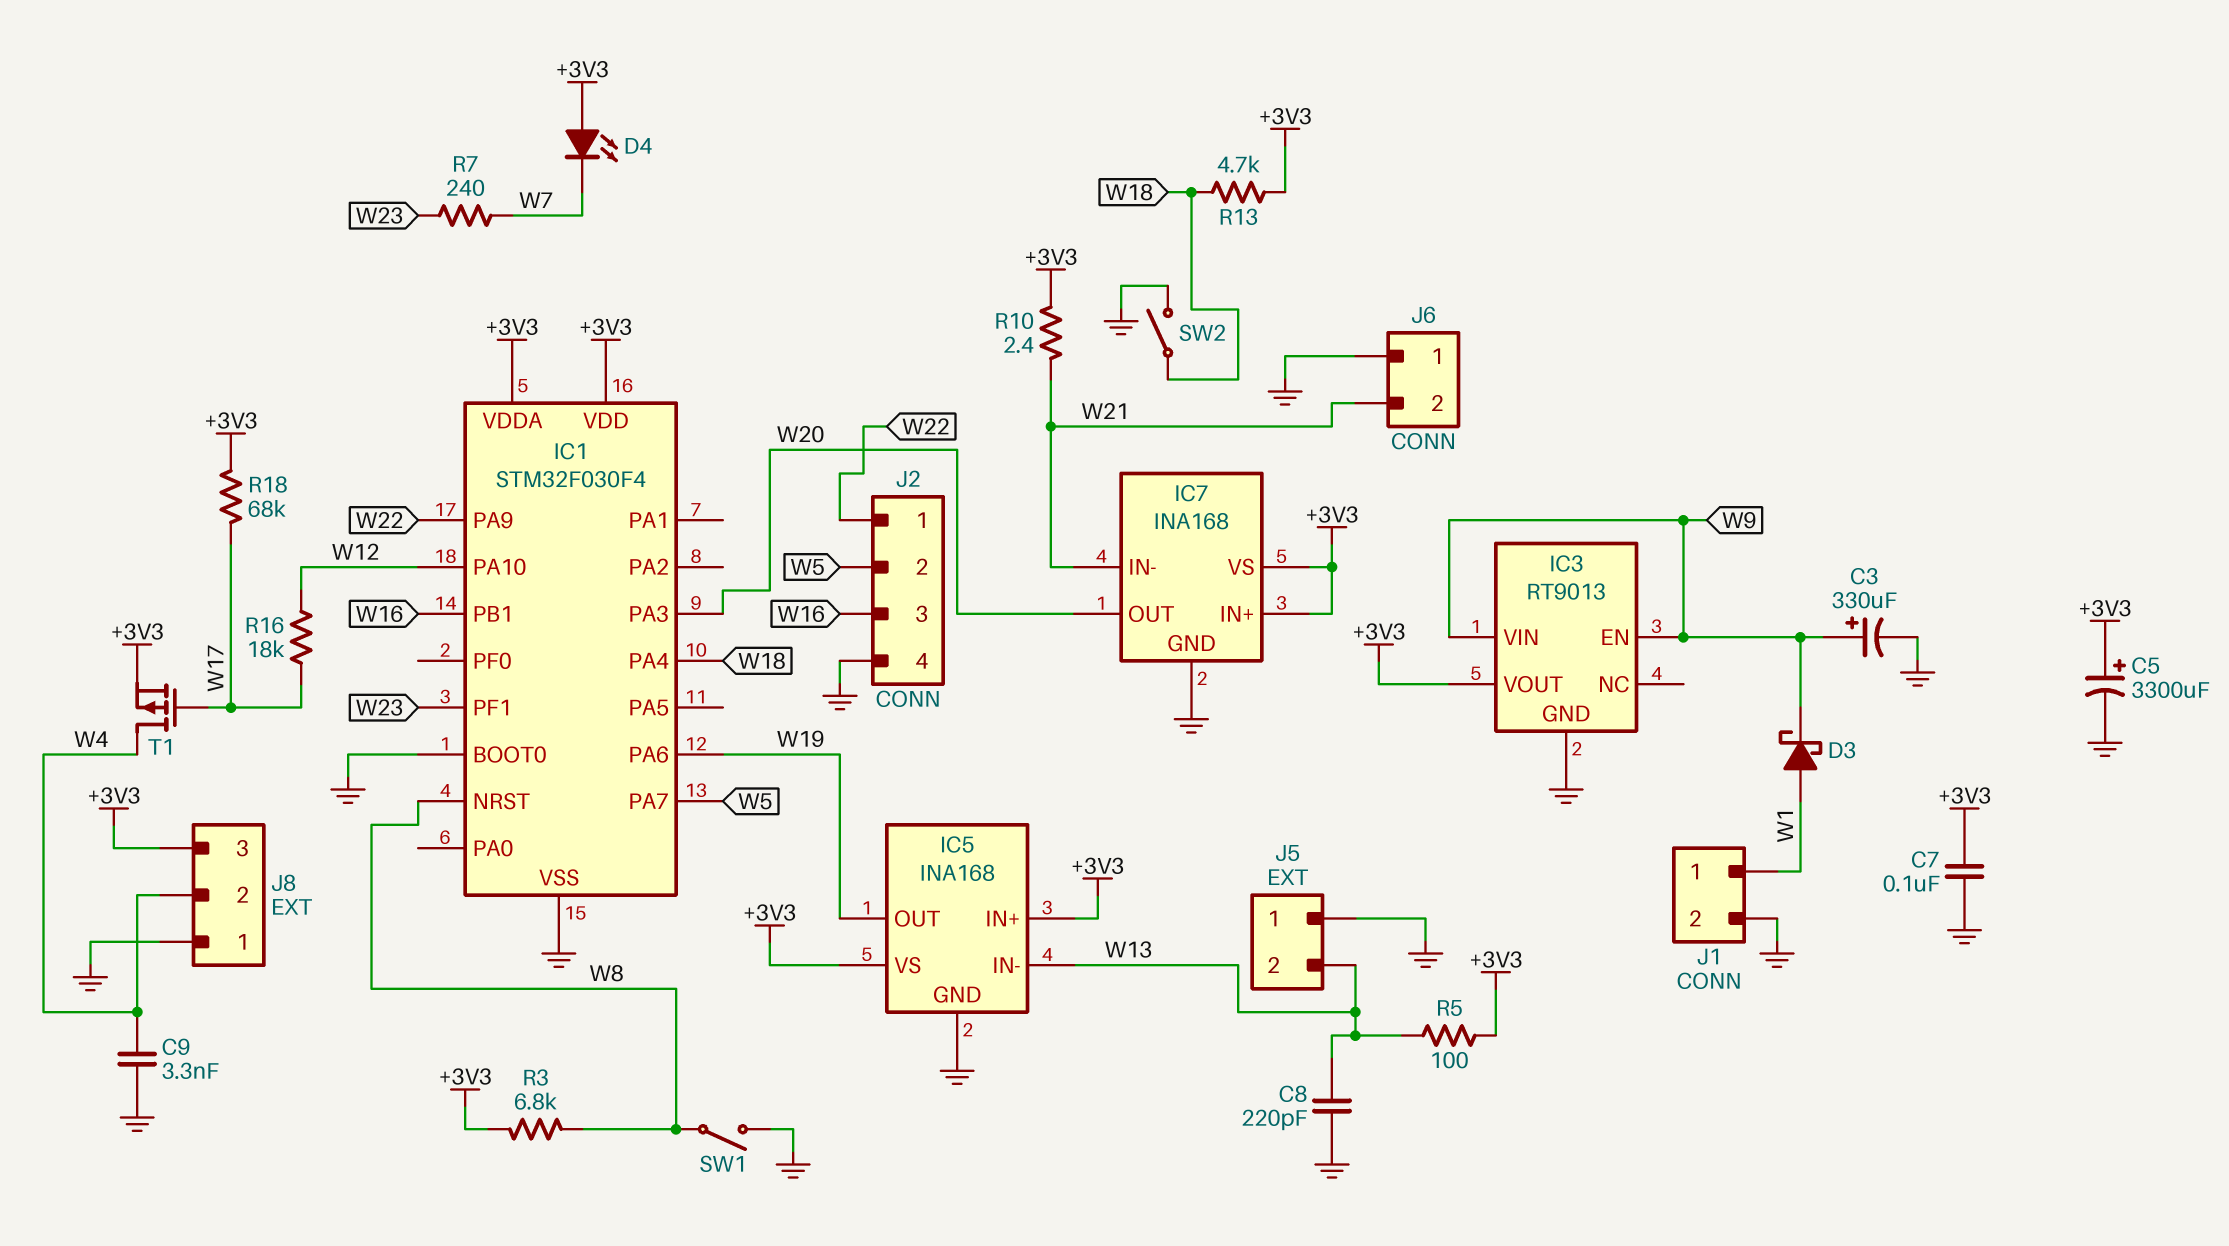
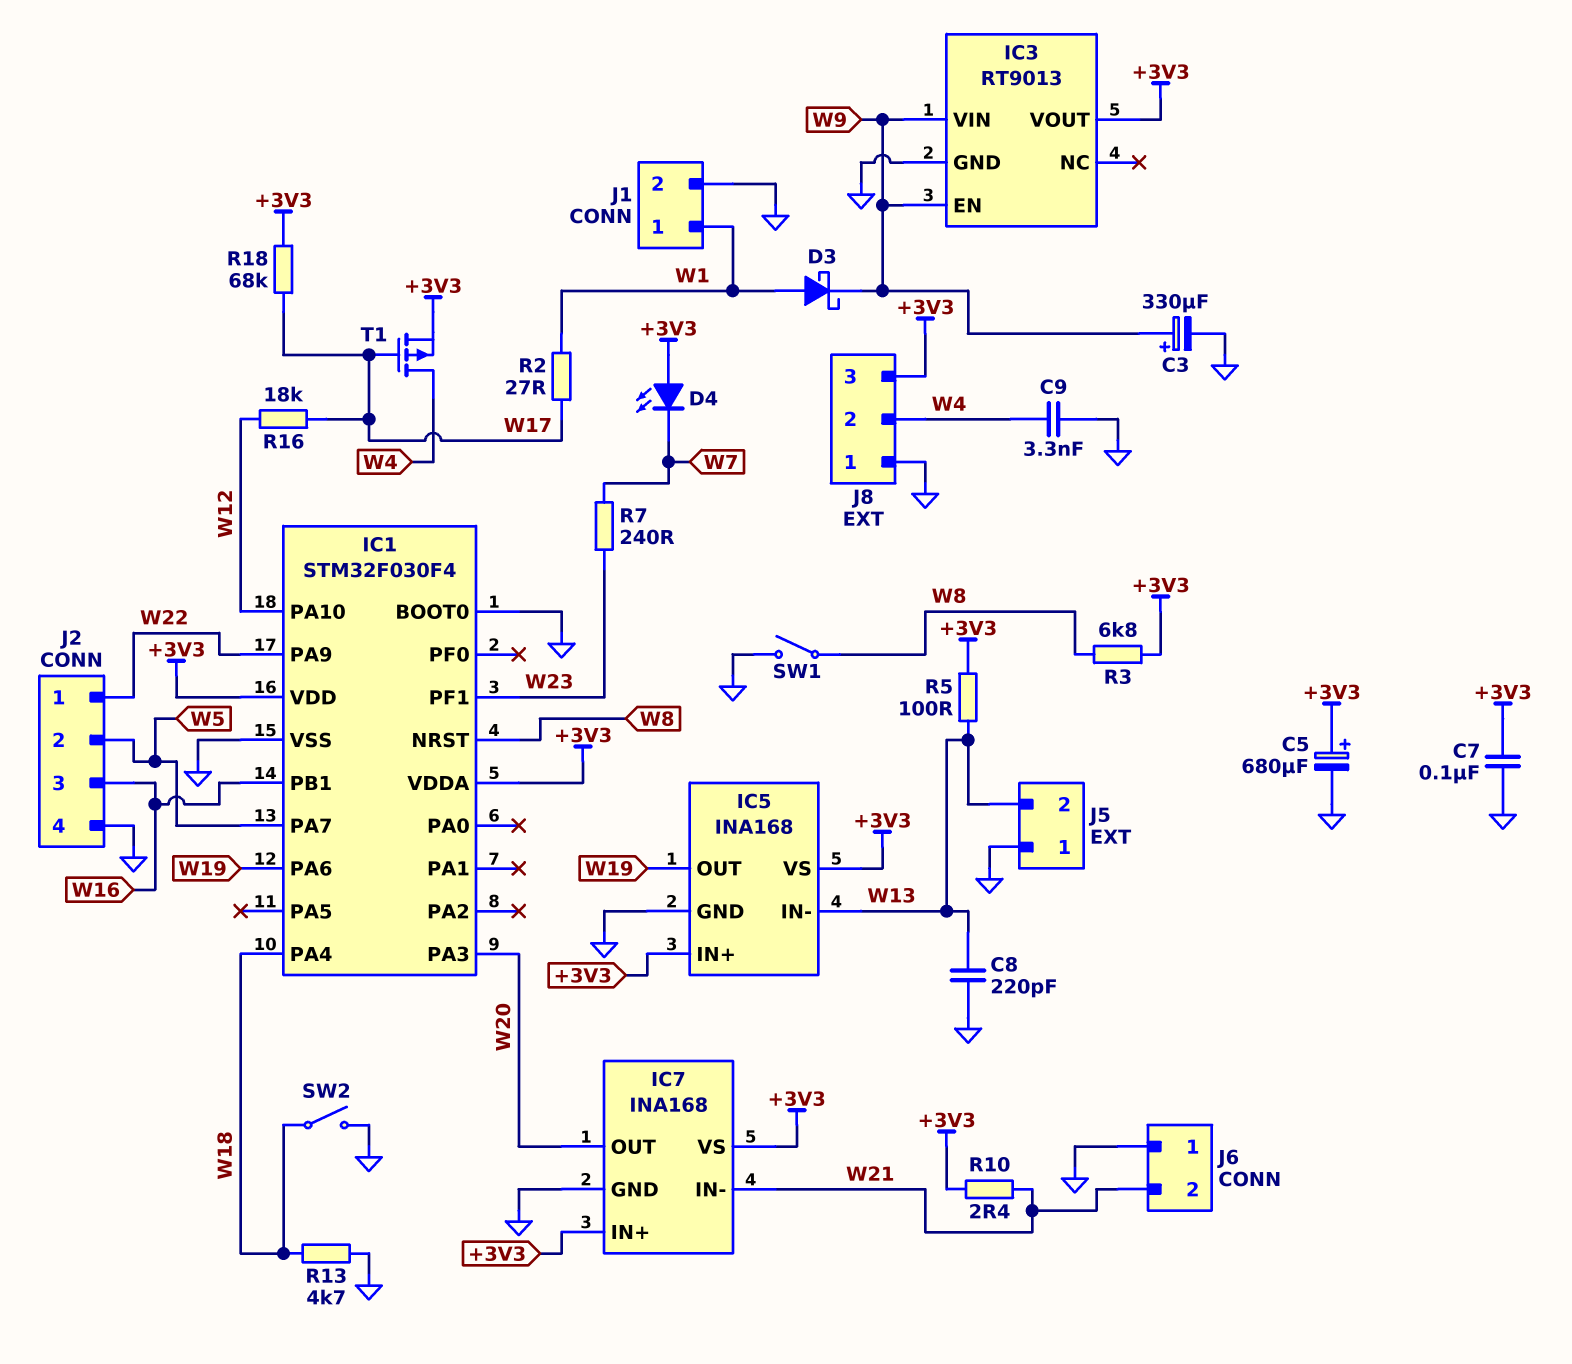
C5: 3300uF (plus +3V3, minus GND) -> 680uF (plus +3V3, minus GND)
R2: none -> 27 (W1, W17)
R13: 4.7k (+3V3, W18) -> 4.7k (GND, W18)

